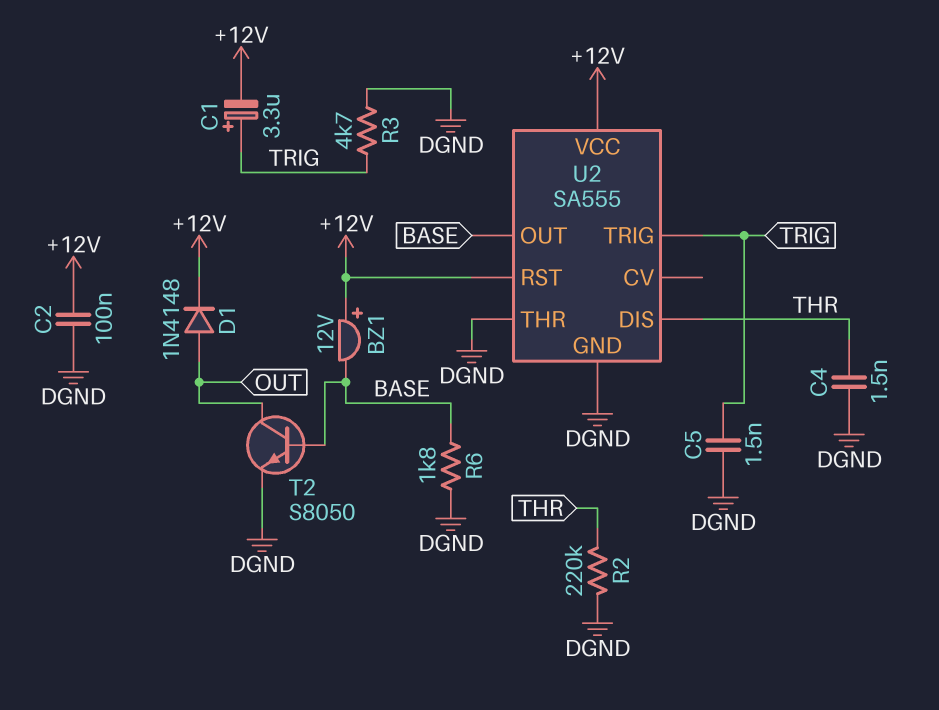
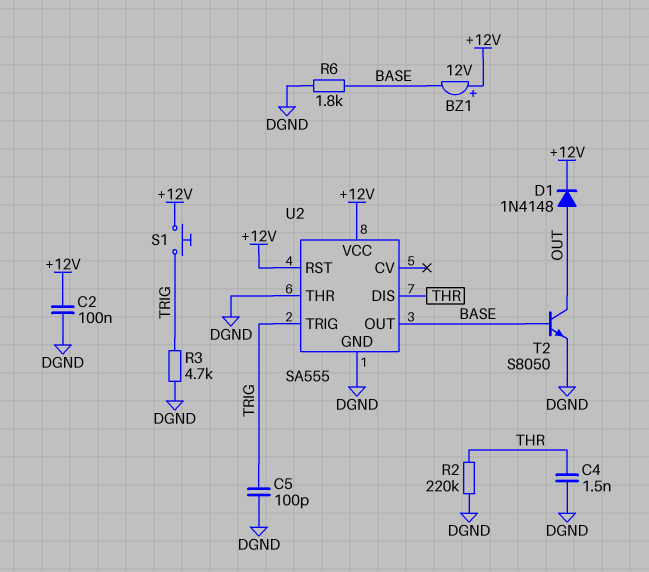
C1: 3.3uF (plus TRIG, minus +12V) -> none
C5: 1.5nF (DGND, TRIG) -> 100pF (DGND, TRIG)
S1: none -> button (+12V, TRIG)

